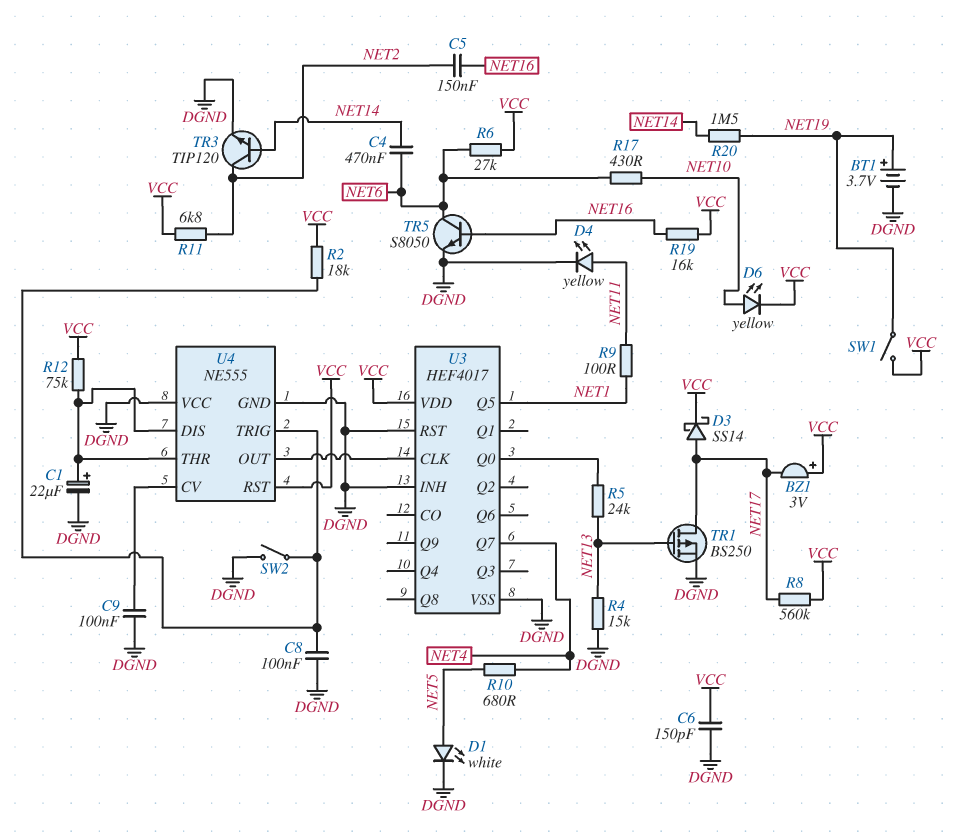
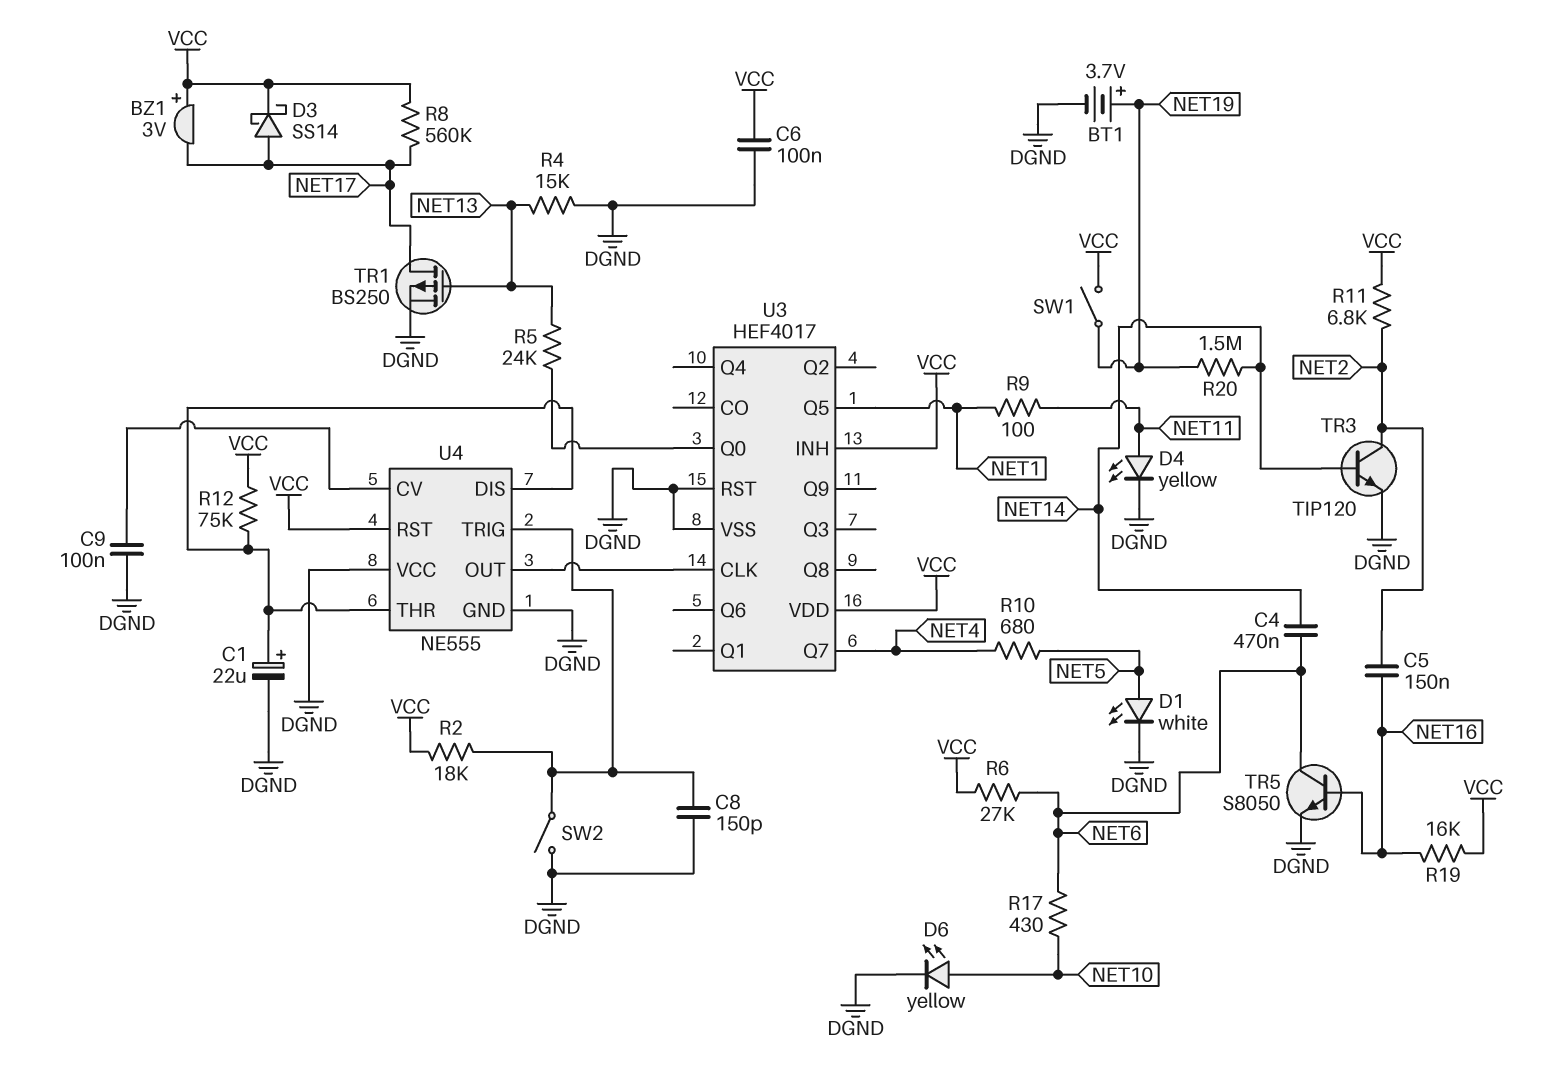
C6: 150pF (DGND, VCC) -> 100nF (DGND, VCC)
C8: 100nF (DGND, U4/TRIG) -> 150pF (DGND, U4/TRIG)
D6: LED yellow (A NET10, K VCC) -> LED yellow (A NET10, K DGND)
U3 pin INH: DGND -> VCC

